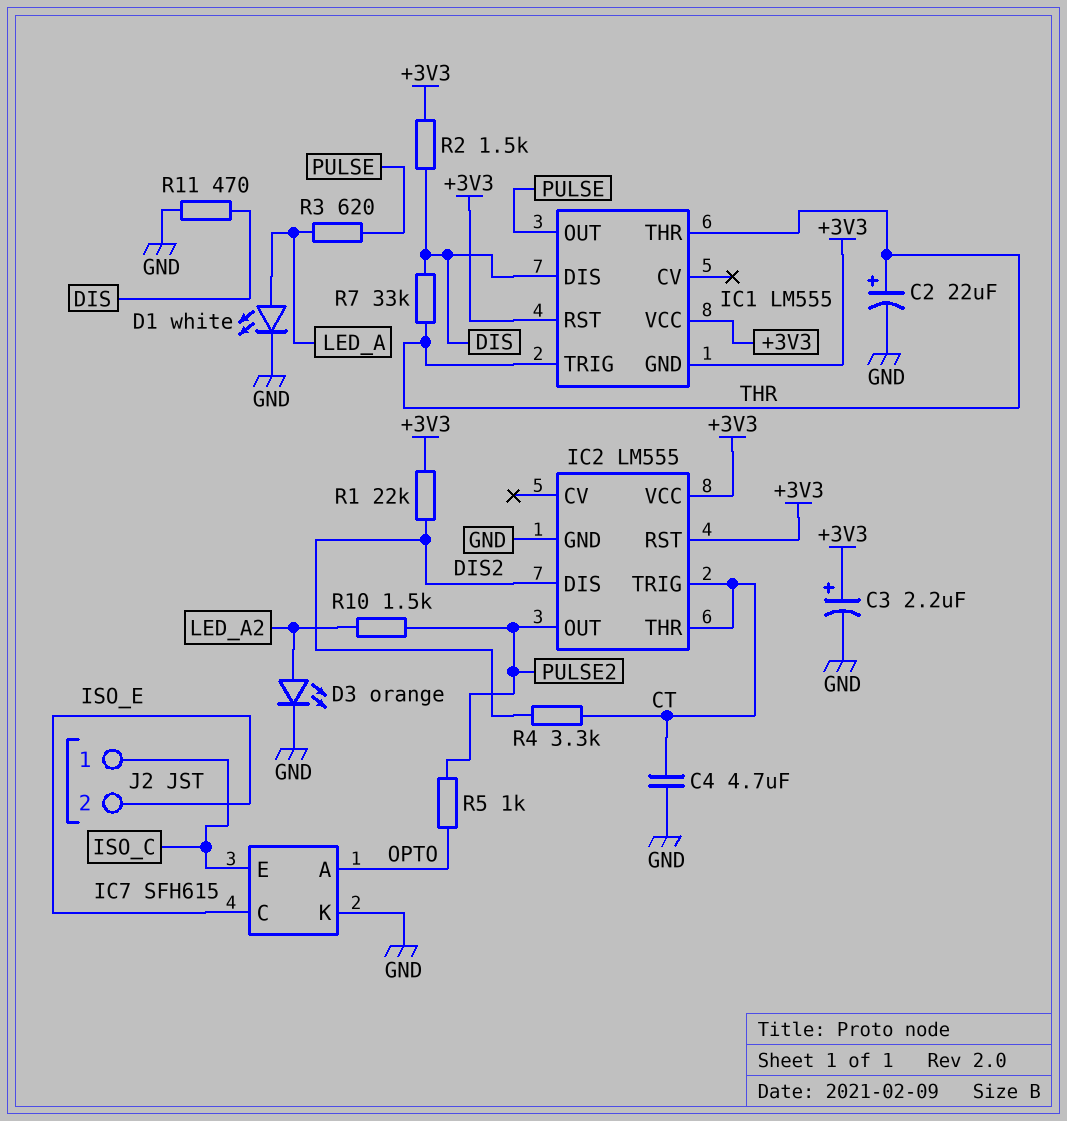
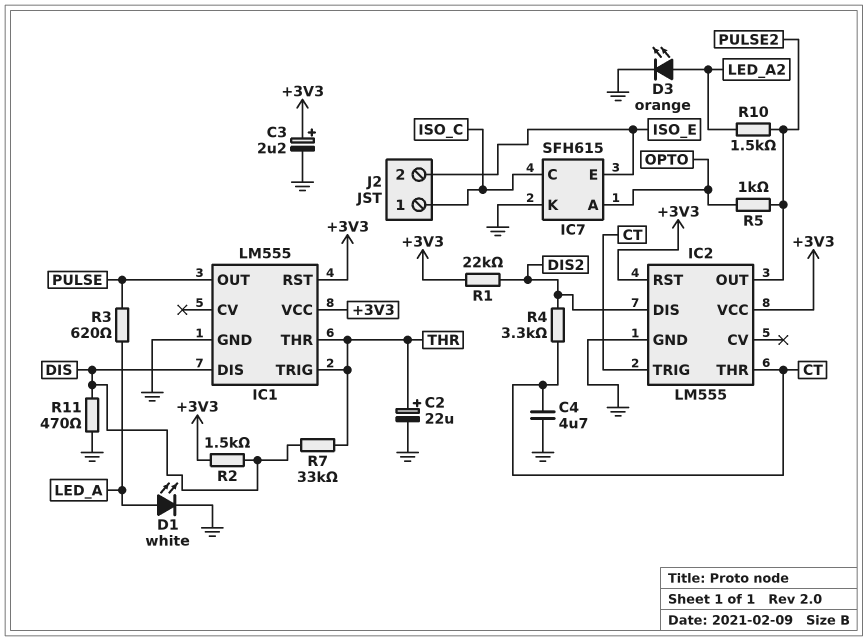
IC1 pin GND: +3V3 -> GND
IC7 pin C: ISO_E -> ISO_C
IC7 pin E: ISO_C -> ISO_E

